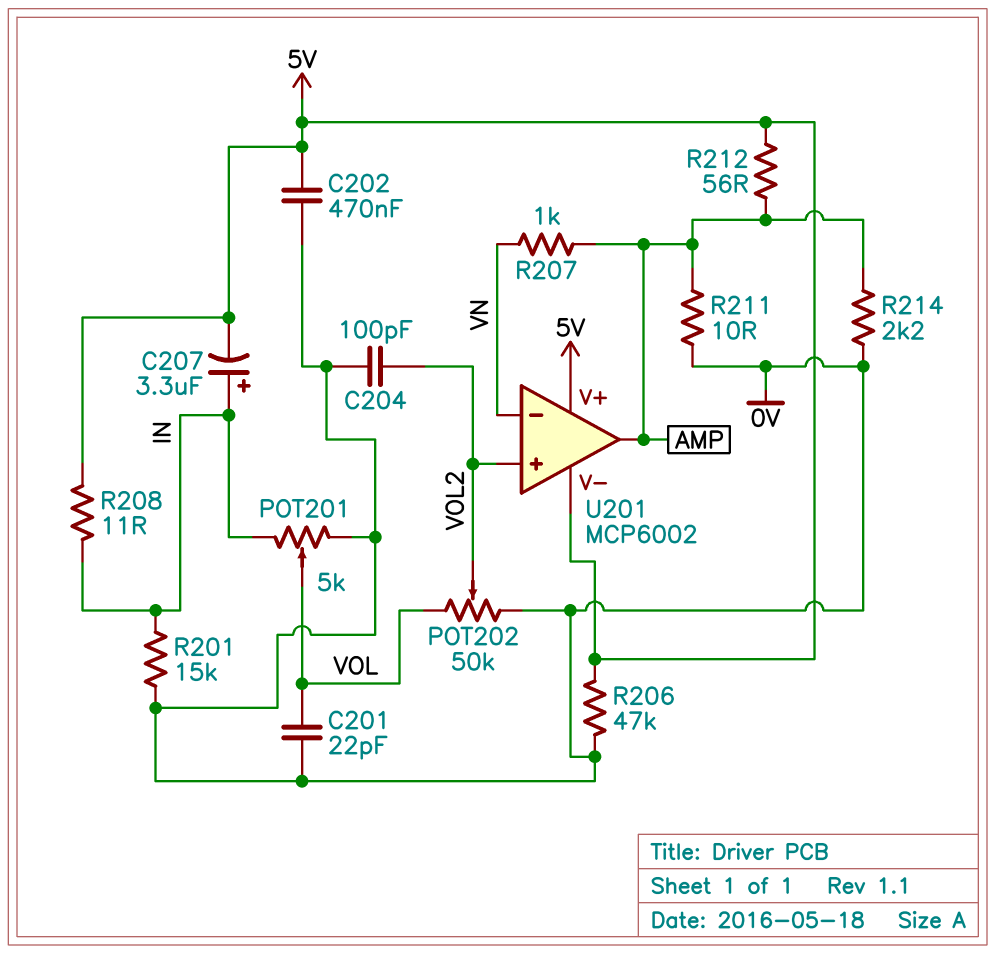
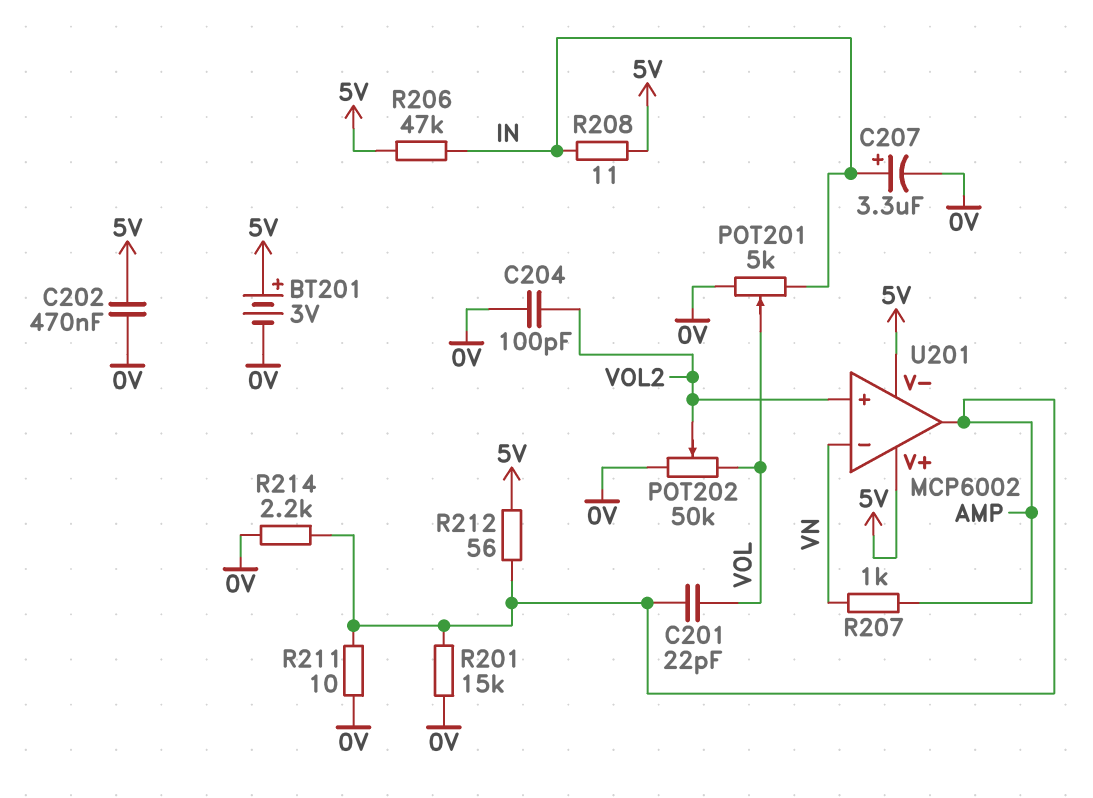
BT201: none -> 3V (plus 5V, minus 0V)
C201: 22pF (0V, VOL) -> 22pF (AMP, VOL)
C207: 3.3uF (plus IN, minus 5V) -> 3.3uF (plus IN, minus 0V)
R201: 15k (0V, IN) -> 15k (0V, AMP)
R206: 47k (0V, 5V) -> 47k (5V, IN)

